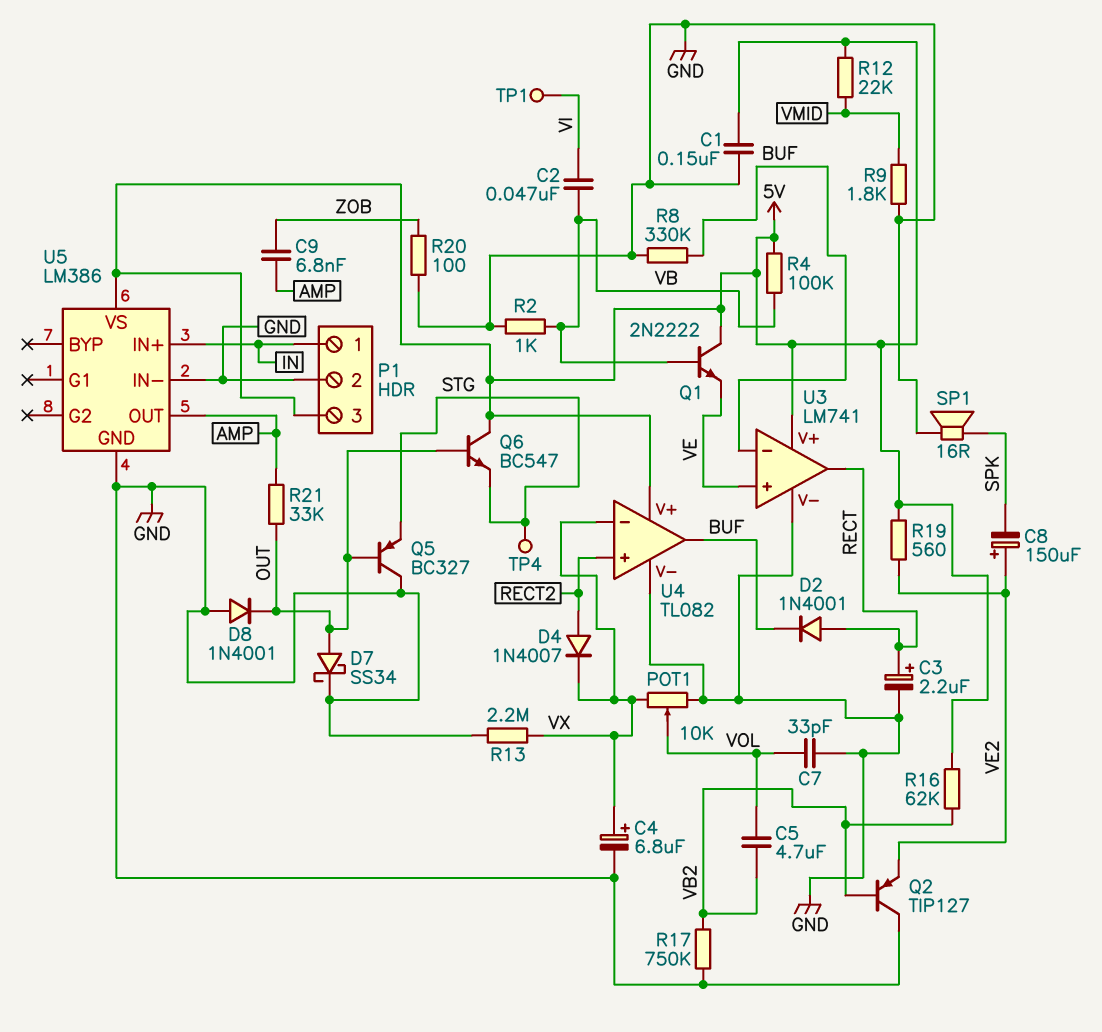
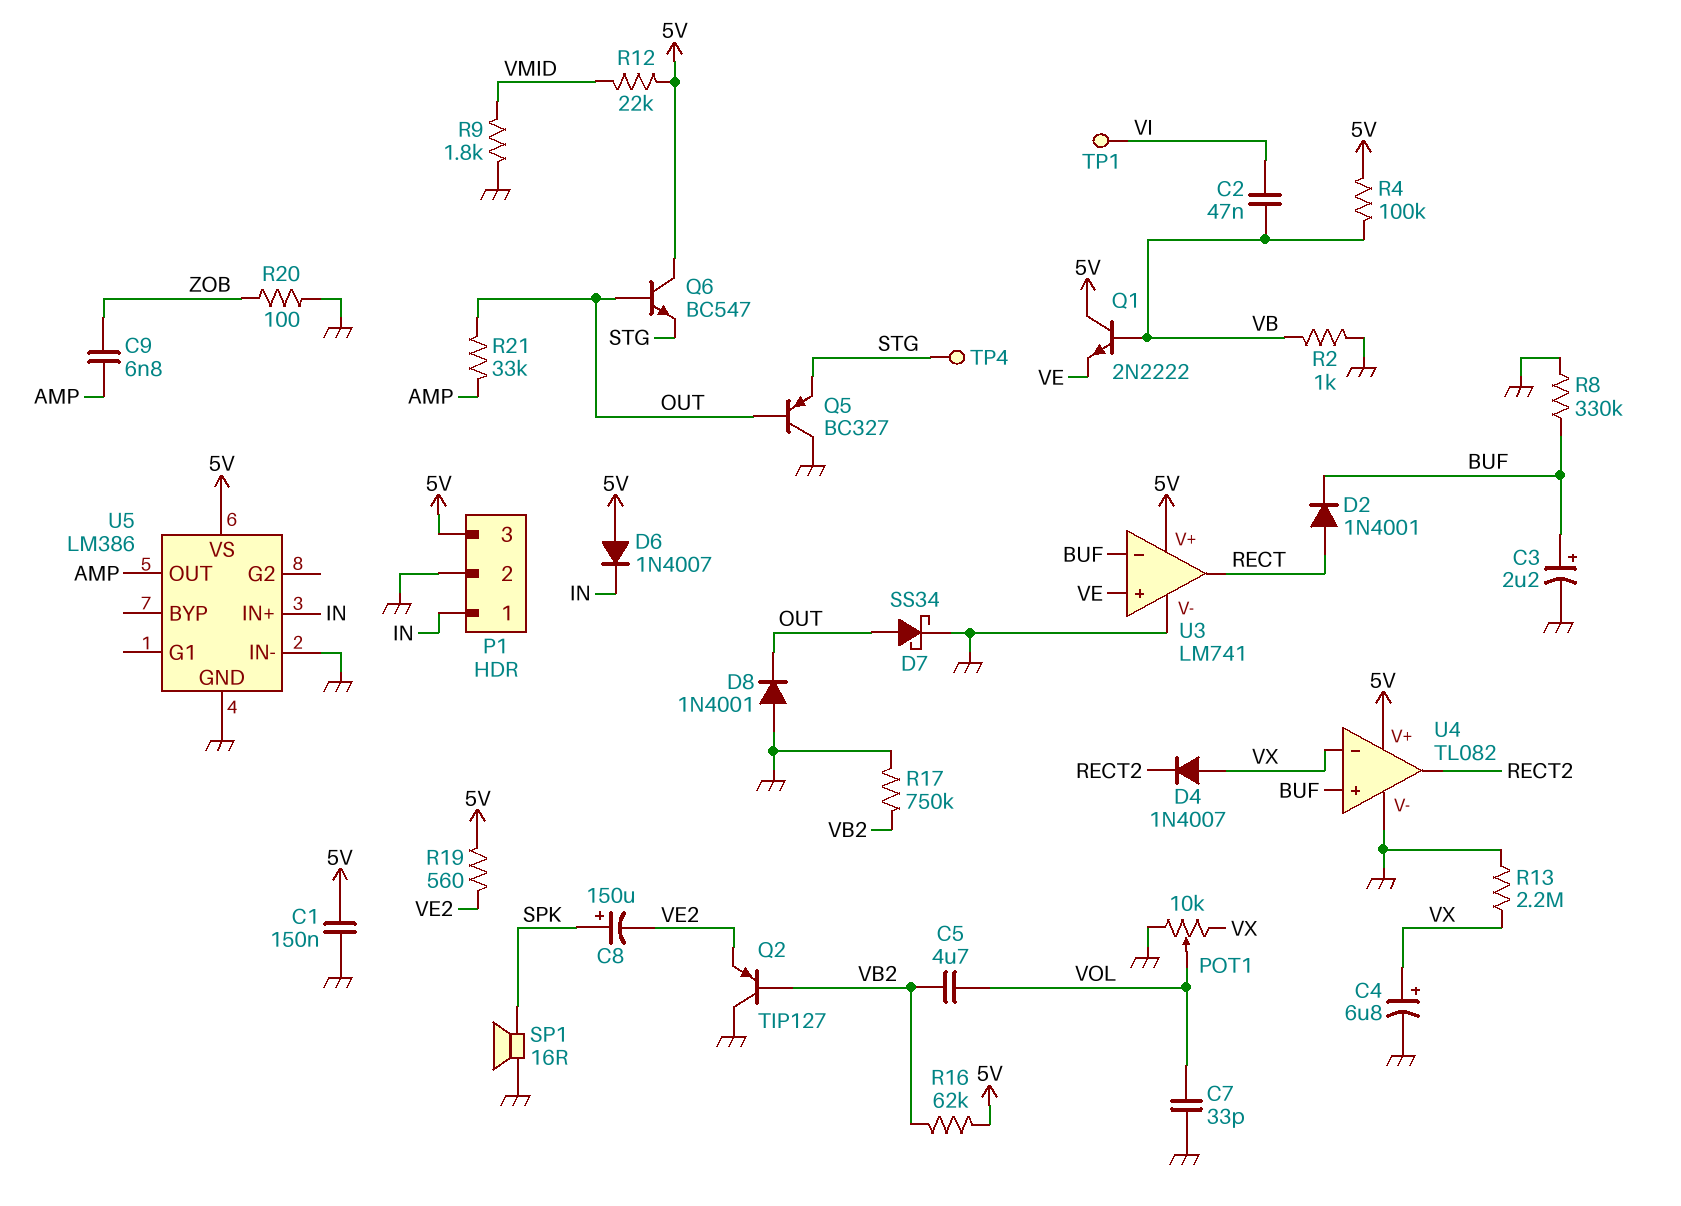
C3: 2.2uF (plus RECT, minus GND) -> 2.2uF (plus BUF, minus GND)
C8: 150uF (plus VE2, minus SPK) -> 150uF (plus SPK, minus VE2)
D4: diode 1N4007 (A RECT2, K VX) -> diode 1N4007 (A VX, K RECT2)
D6: none -> diode 1N4007 (A 5V, K IN)
U4 pin in+: RECT2 -> BUF
U4 pin out: BUF -> RECT2

